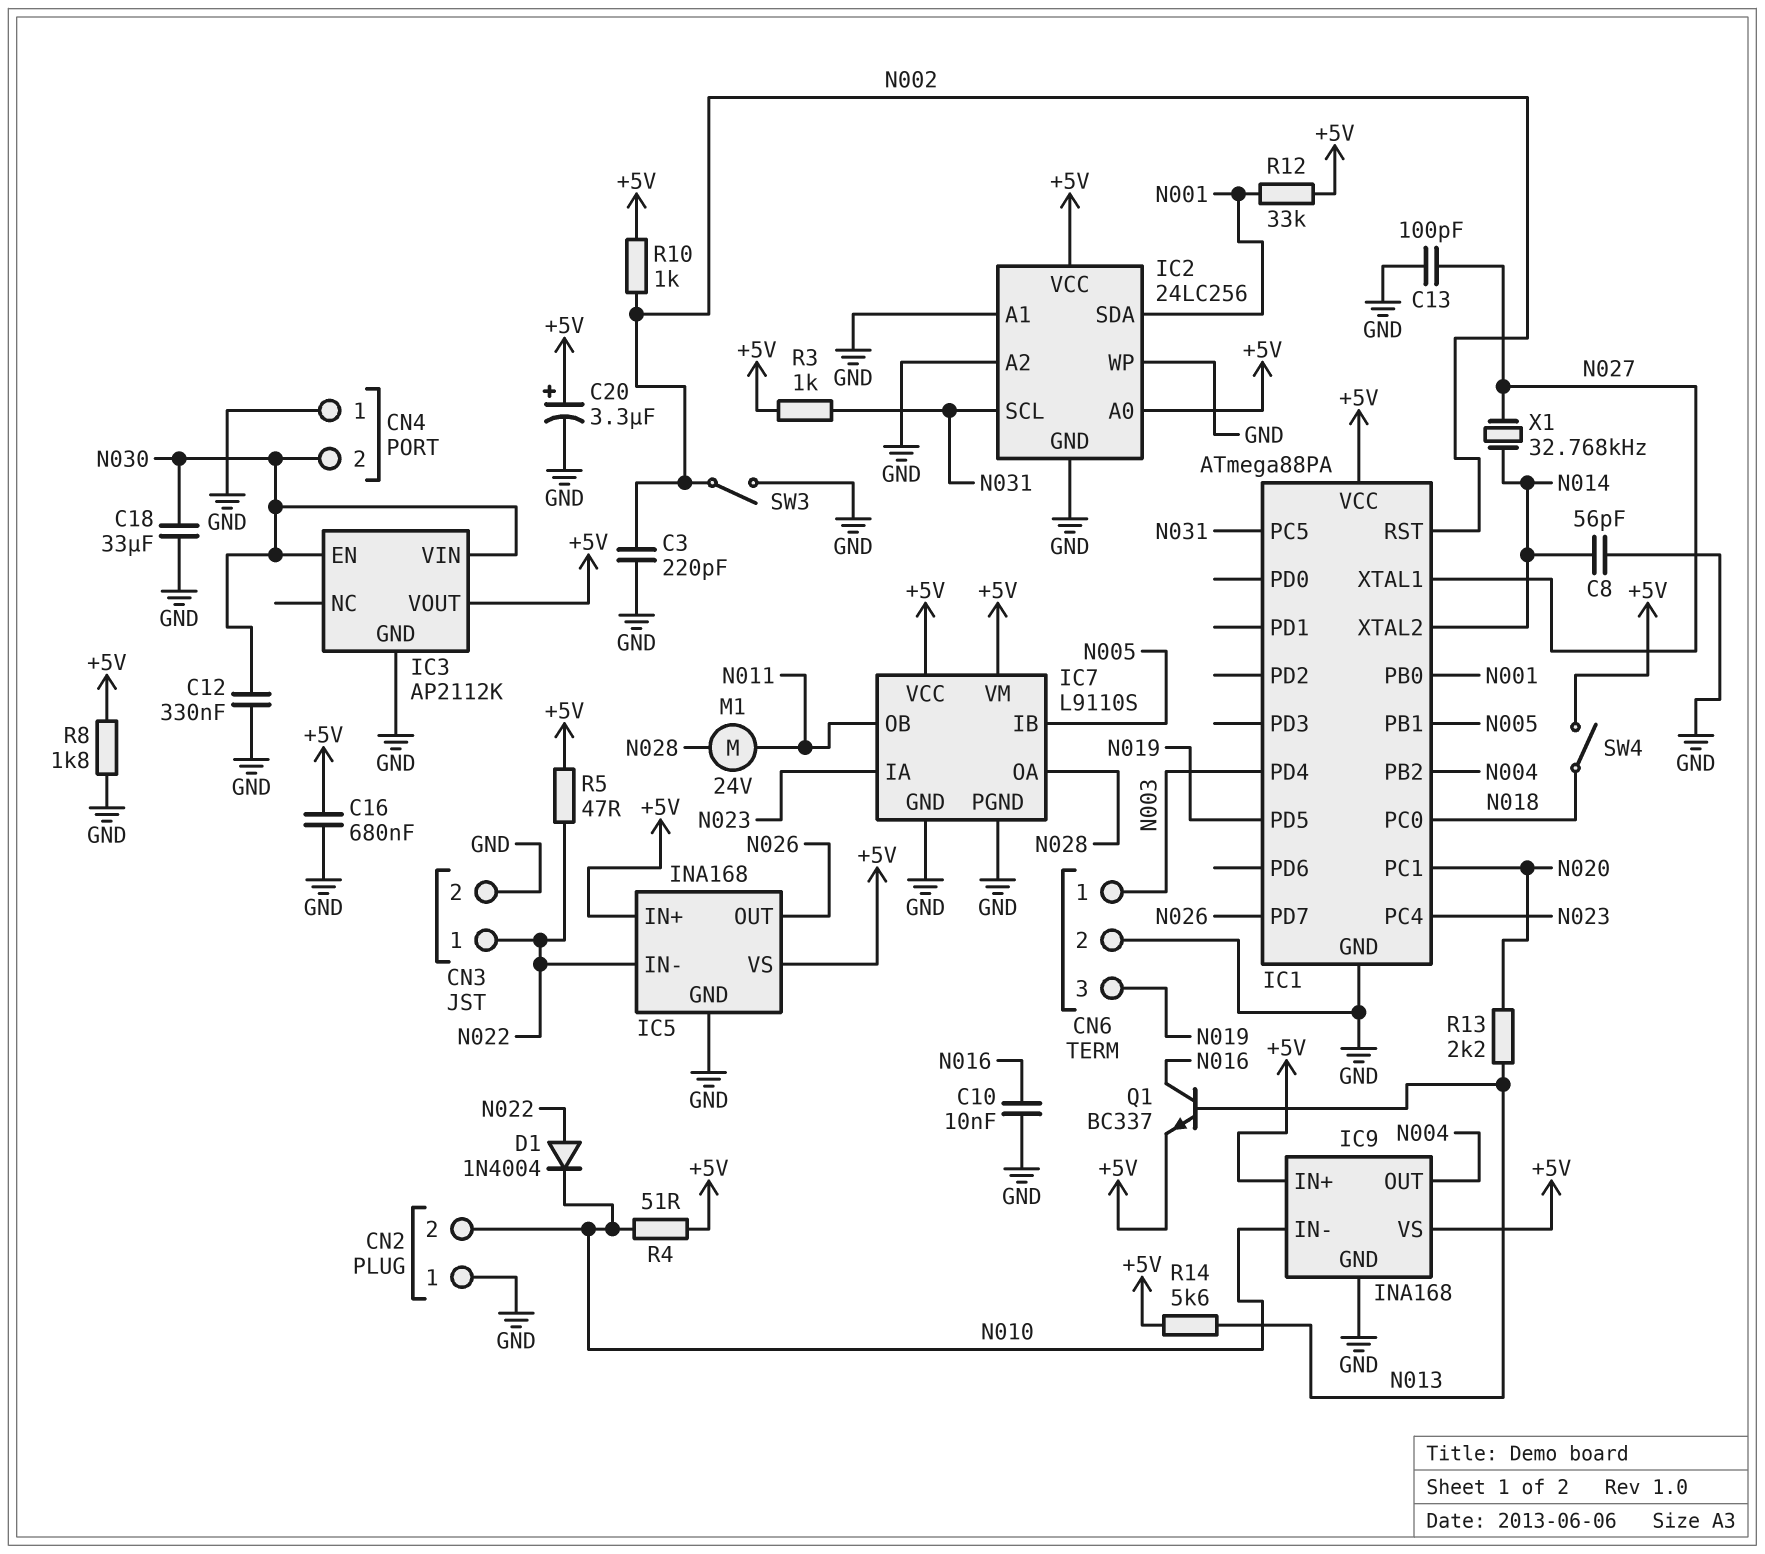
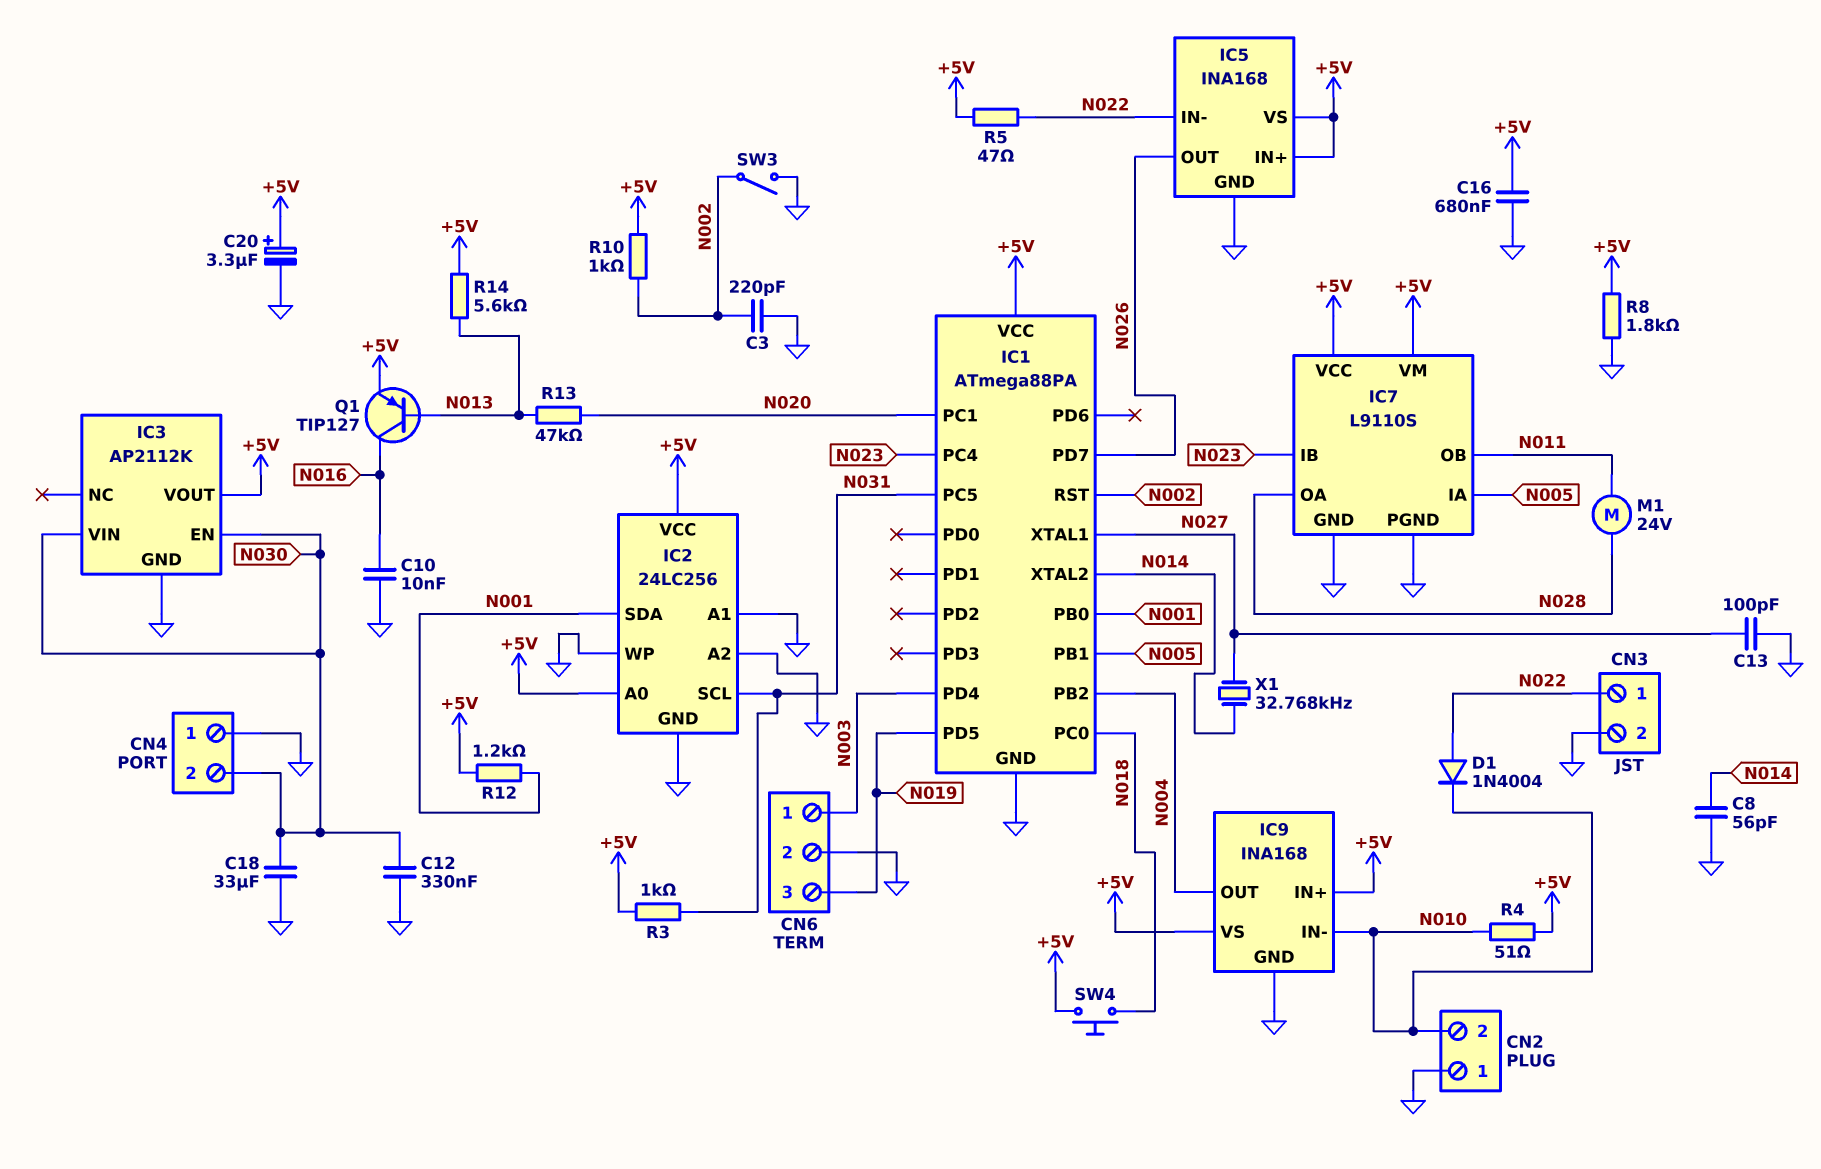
IC7 pin IA: N023 -> N005
IC7 pin IB: N005 -> N023
Q1: NPN BC337 (B N013, C N016, E +5V) -> PNP TIP127 (B N013, C N016, E +5V)
R12: 33k (+5V, N001) -> 1.2k (+5V, N001)
R13: 2.2k (N013, N020) -> 47k (N013, N020)
SW4: switch (+5V, N018) -> button (+5V, N018)

